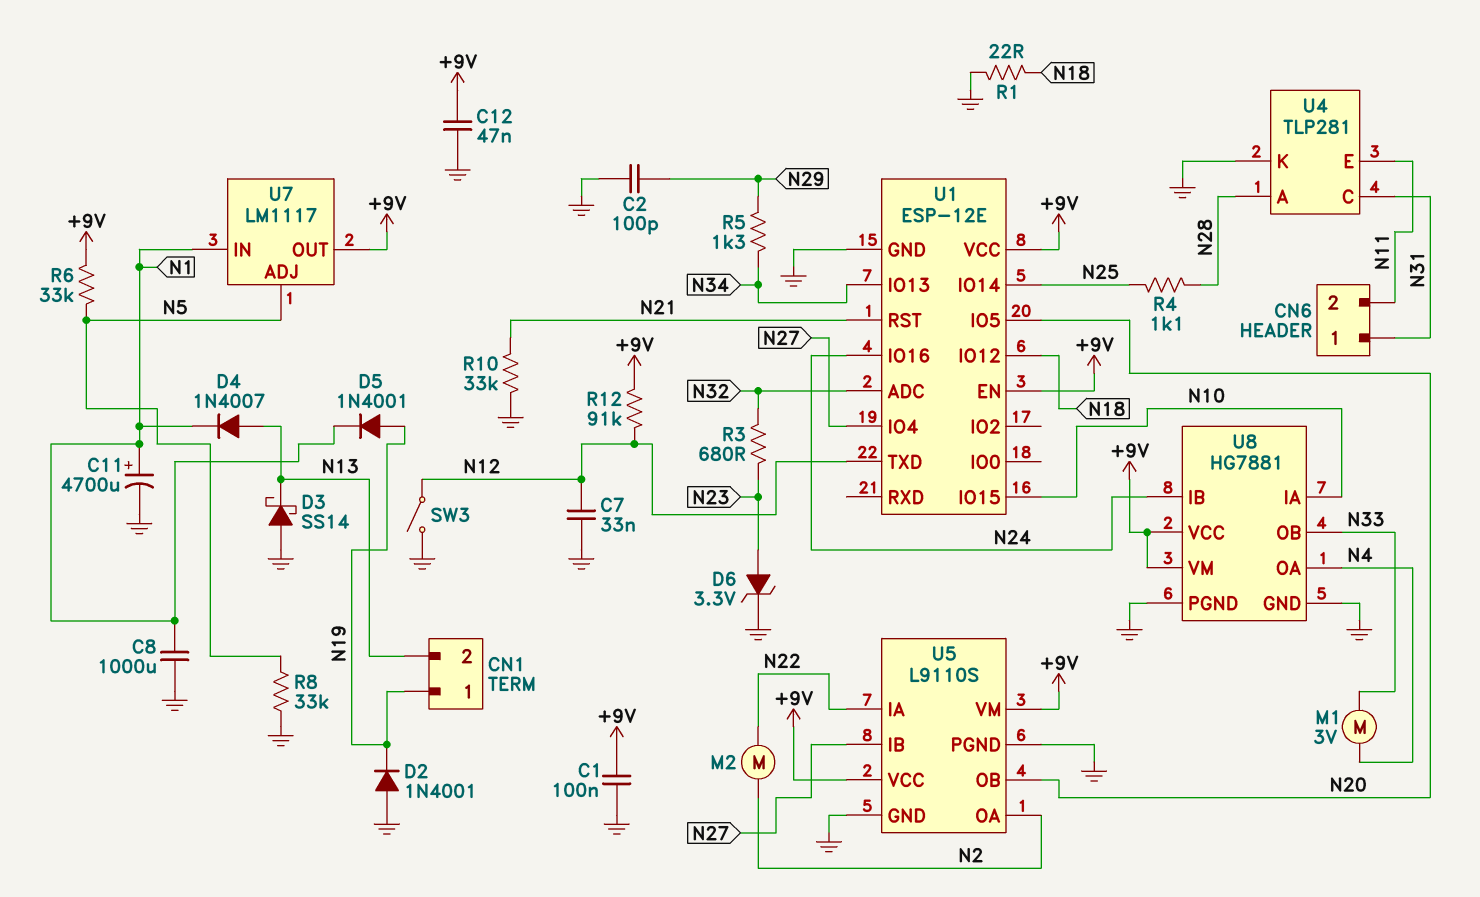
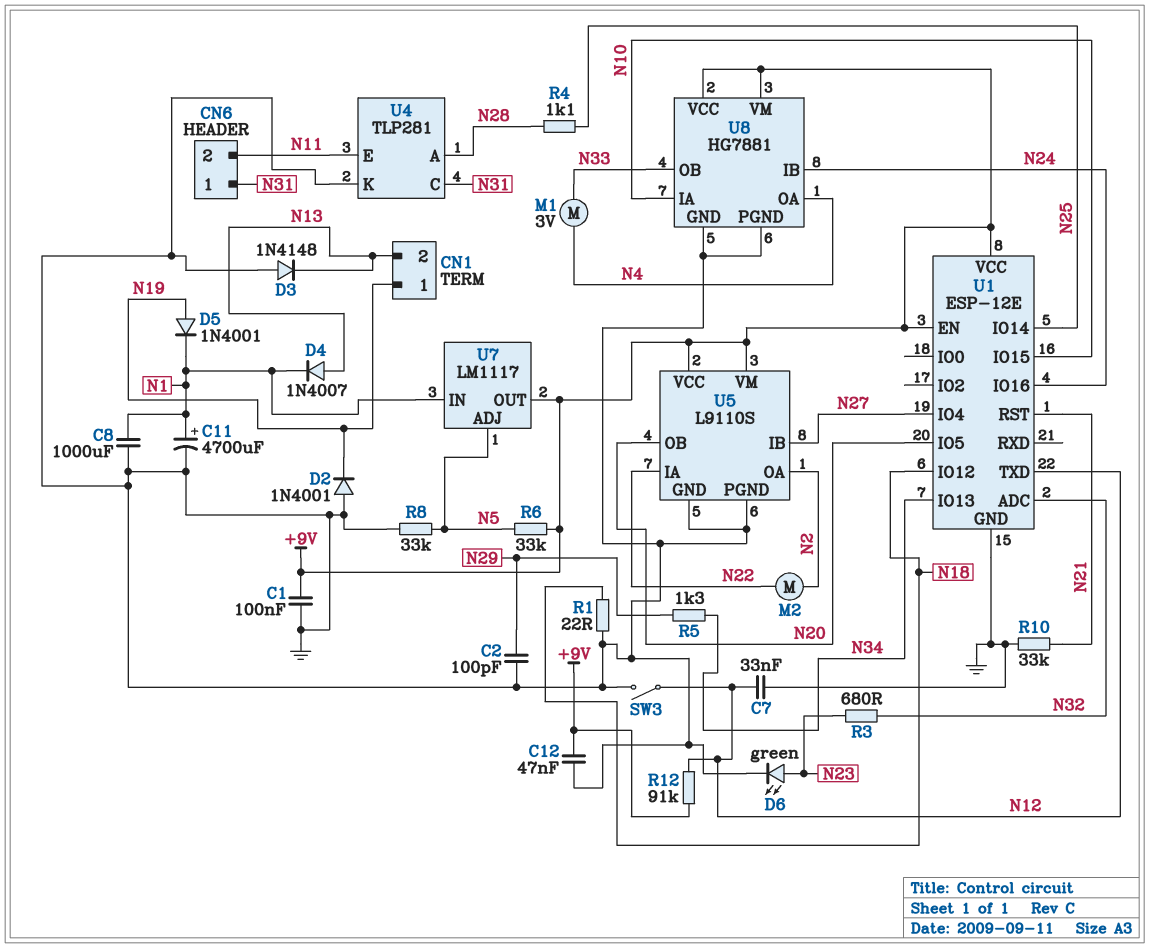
D3: schottky SS14 (A GND, K N13) -> diode 1N4148 (A GND, K N13)
D6: zener 3.3V (A N23, K GND) -> LED green (A N23, K GND)

